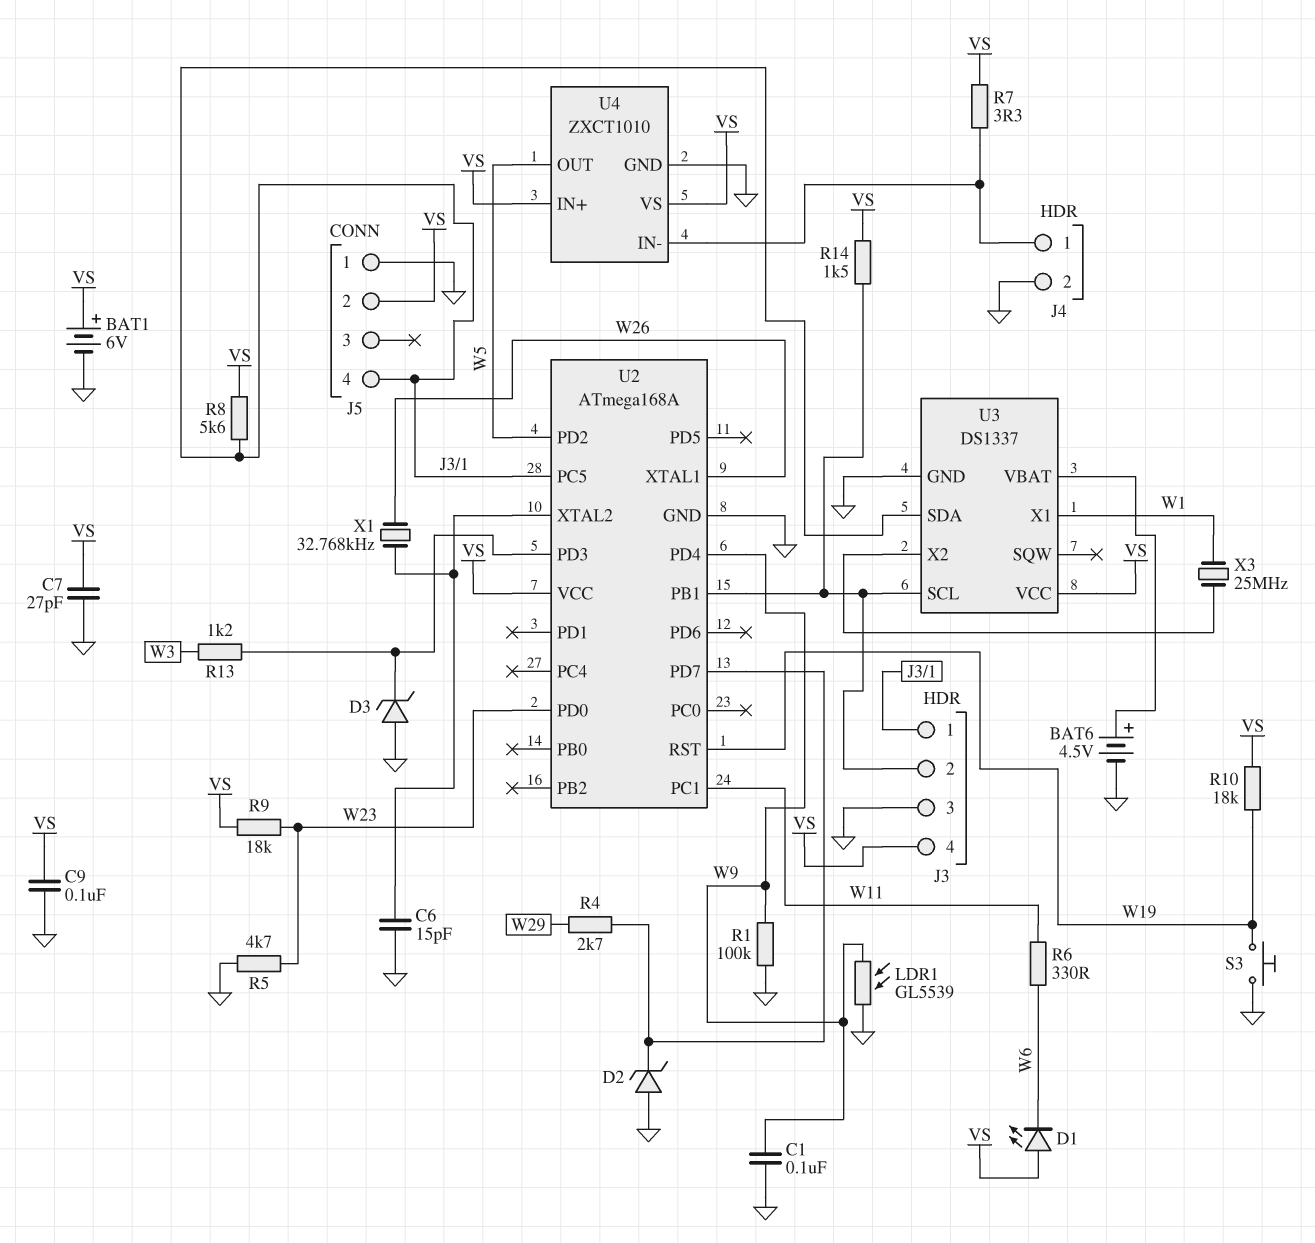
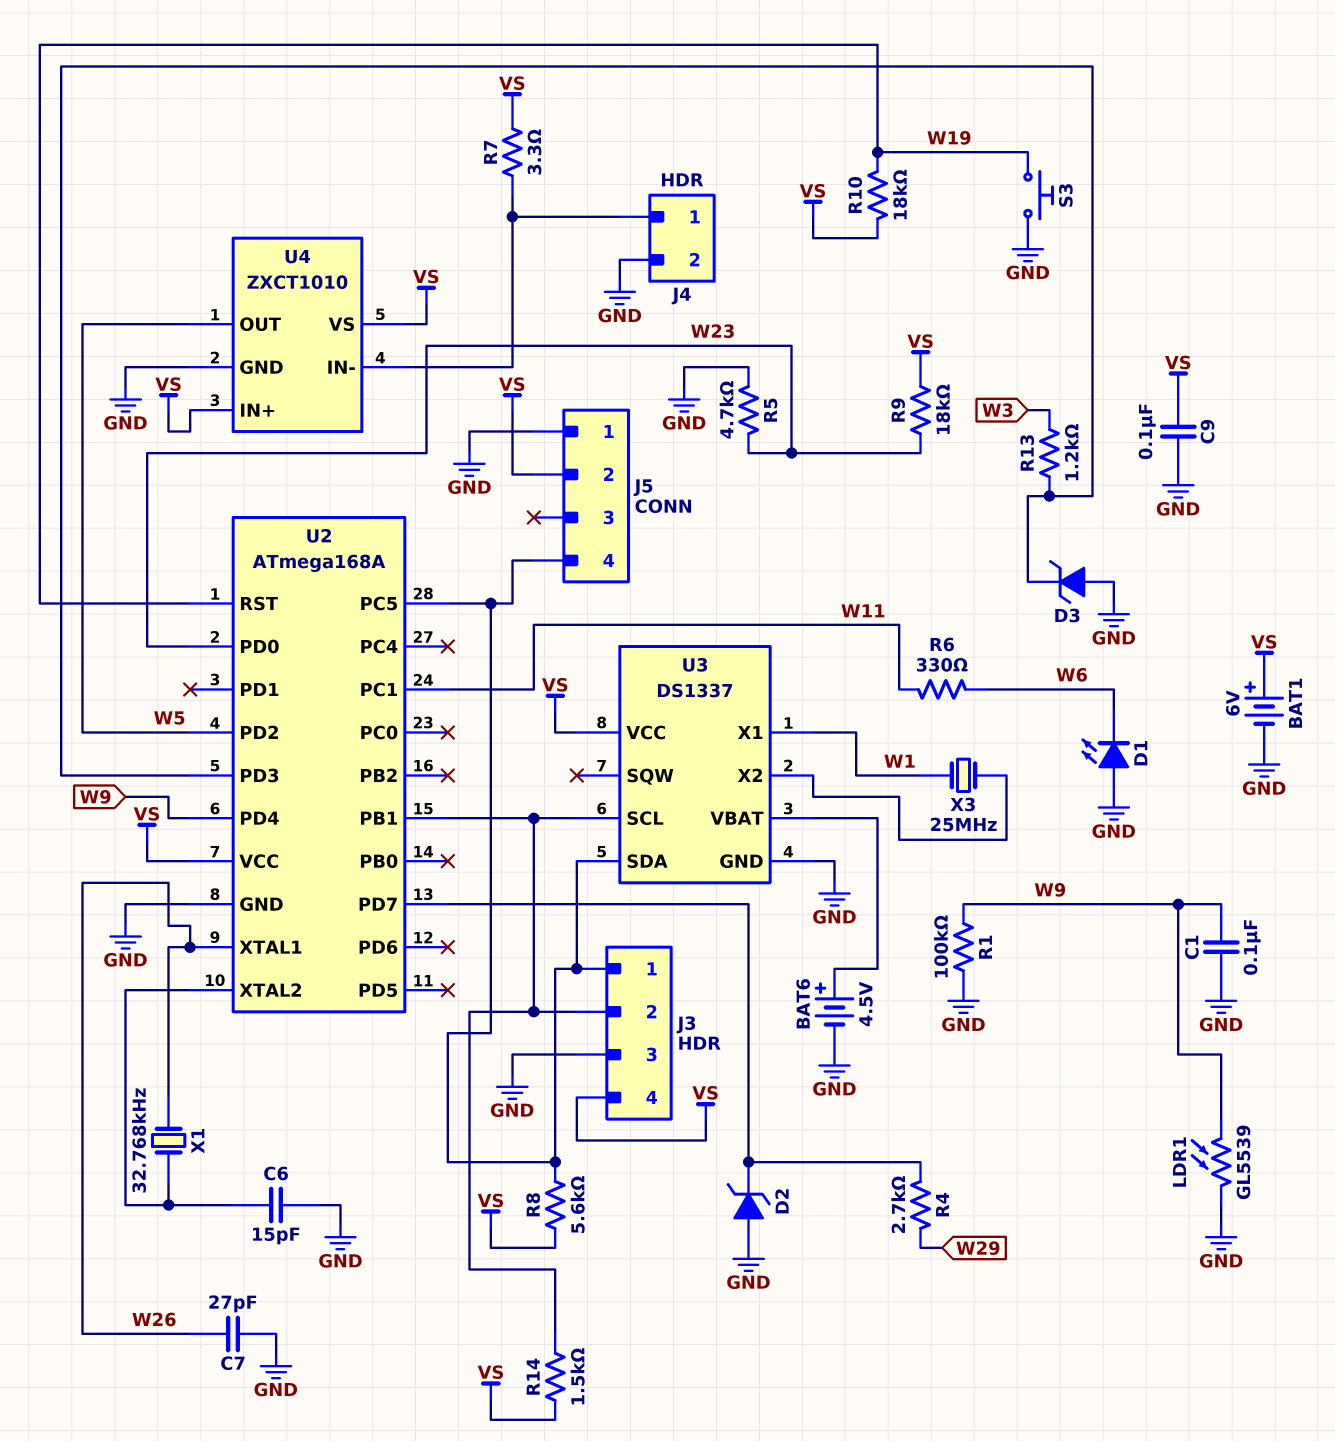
C7: 27pF (GND, VS) -> 27pF (GND, W26)
D1: LED (A VS, K W6) -> LED (A GND, K W6)

